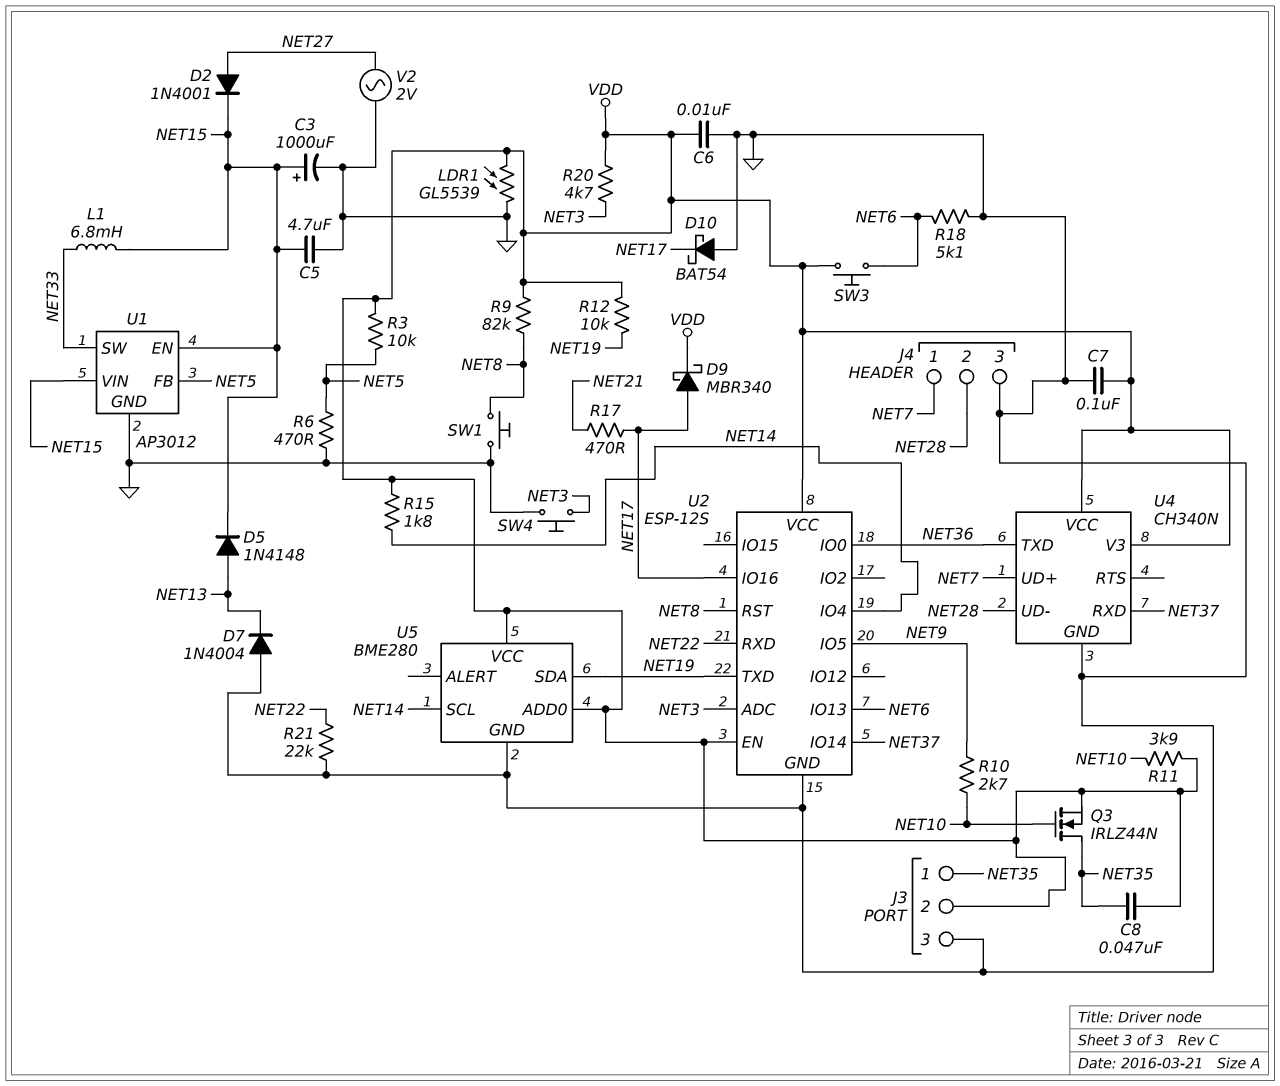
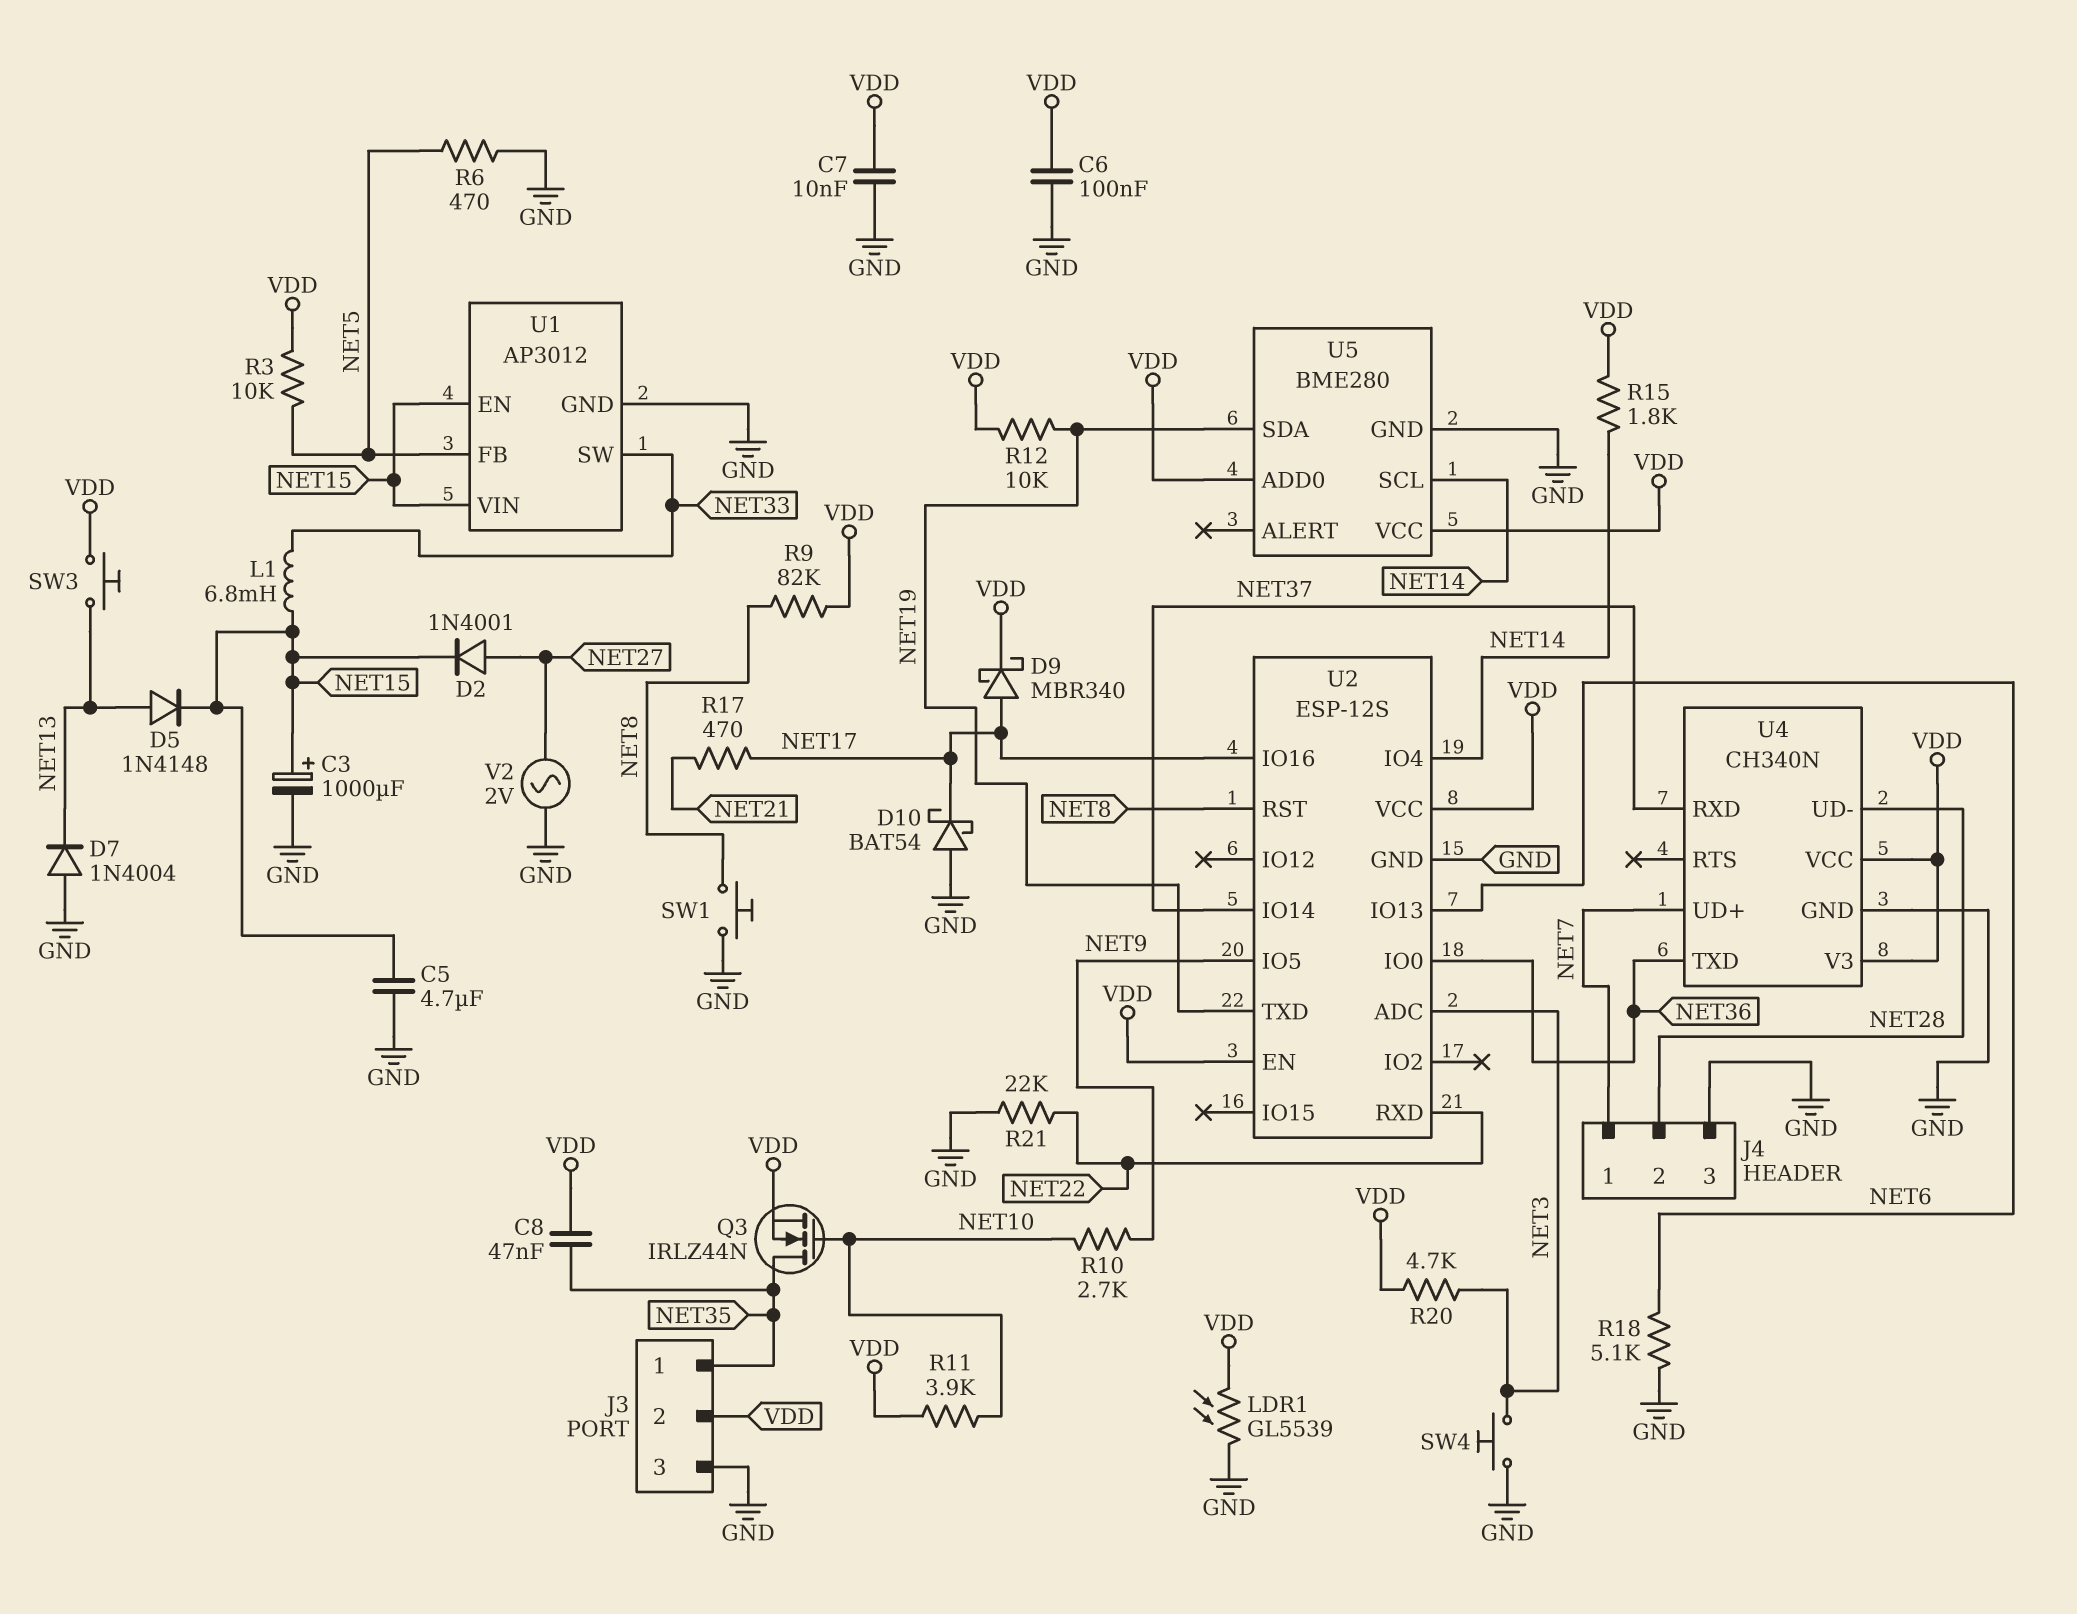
C6: 10nF (GND, VDD) -> 100nF (GND, VDD)
C7: 100nF (GND, VDD) -> 10nF (GND, VDD)
SW3: button (NET6, VDD) -> button (NET13, VDD)

